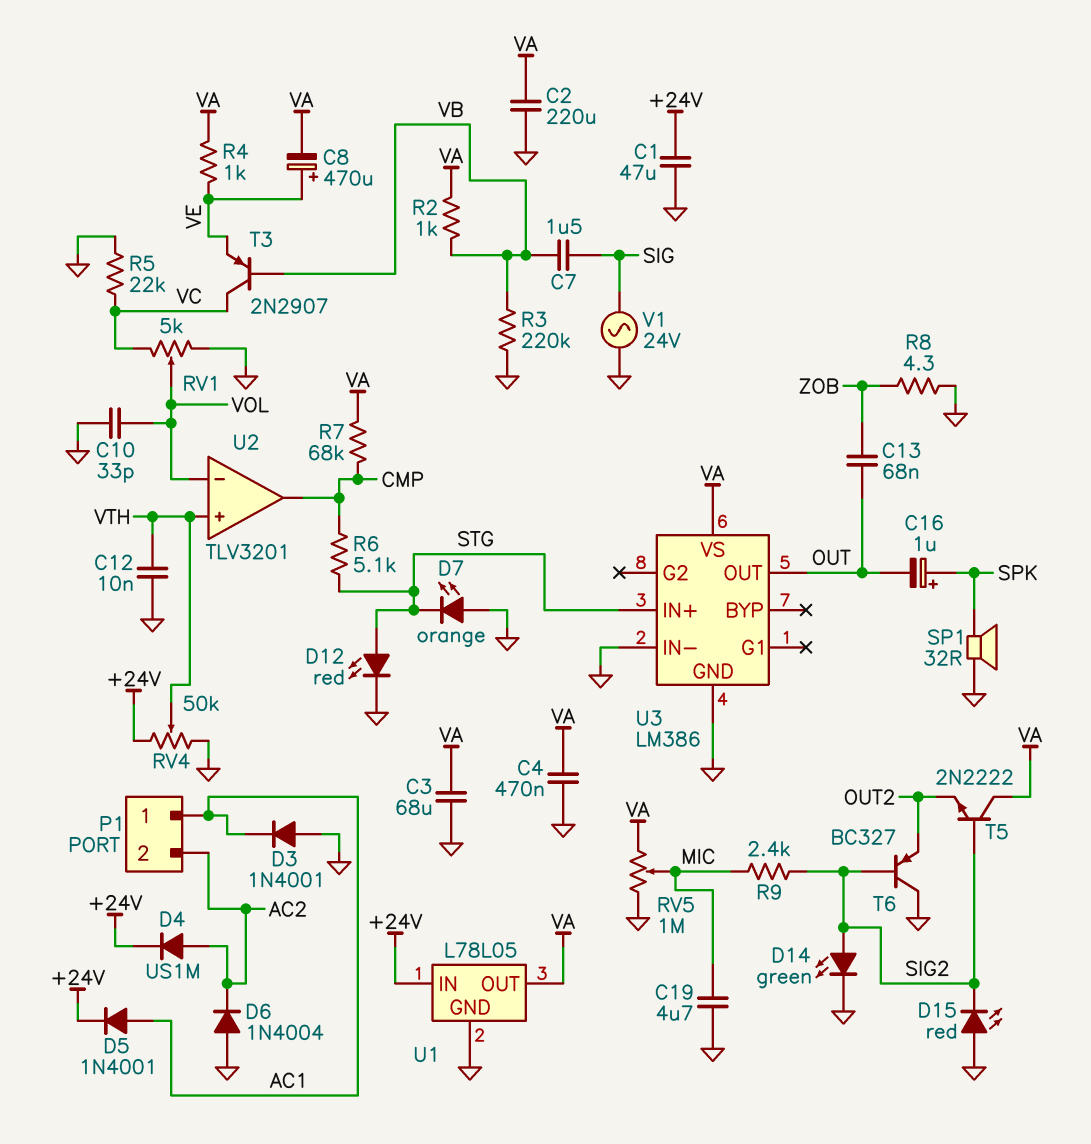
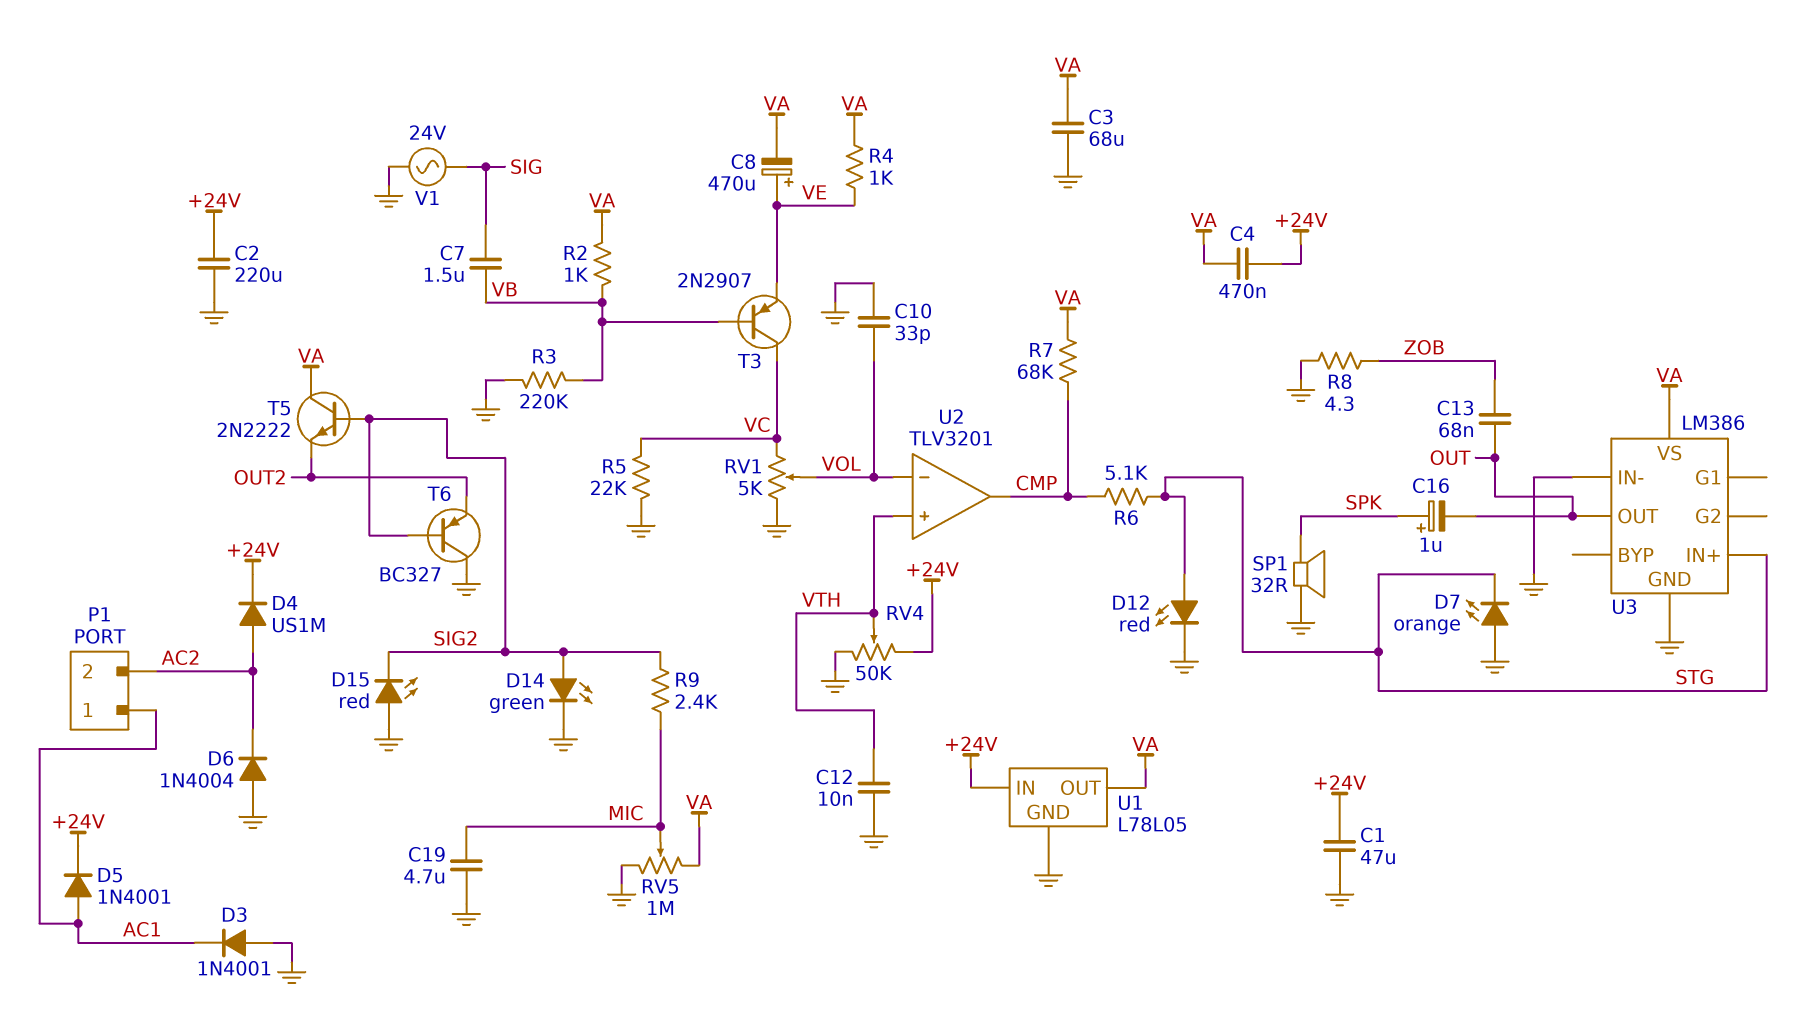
C2: 220uF (GND, VA) -> 220uF (+24V, GND)
C4: 470nF (GND, VA) -> 470nF (+24V, VA)

